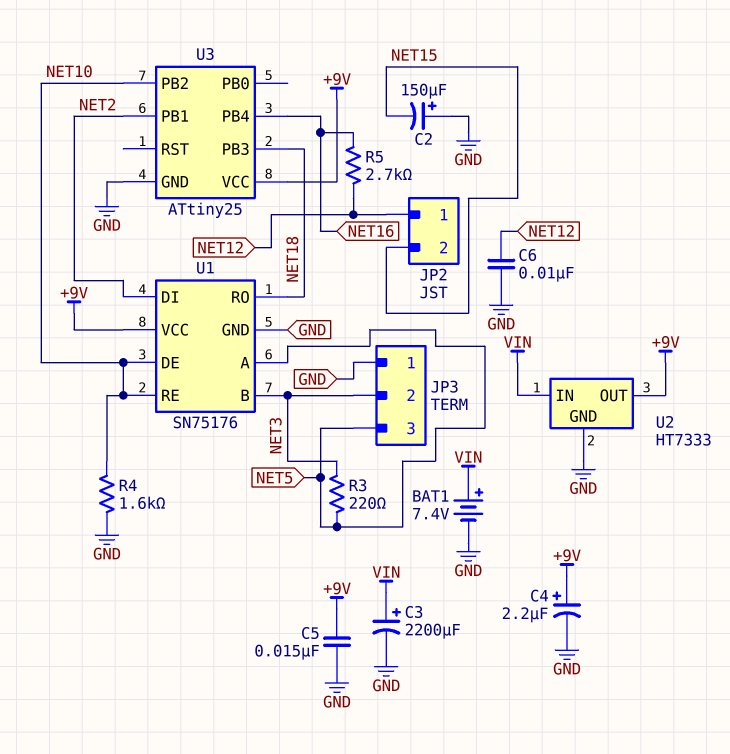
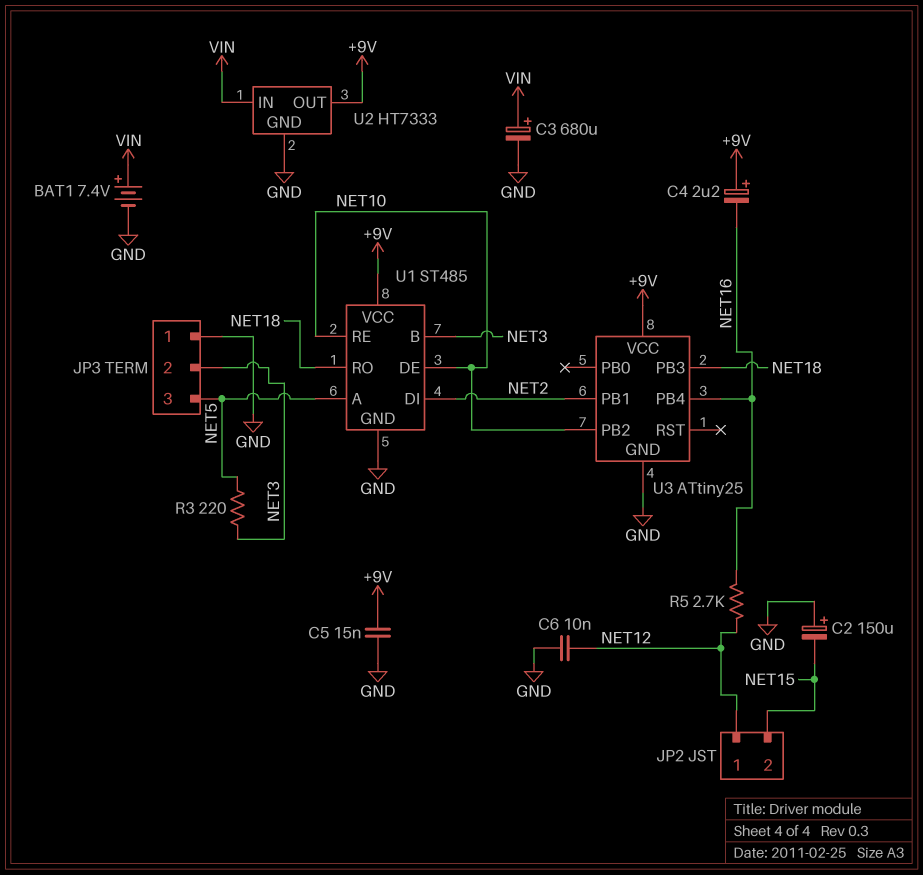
C3: 2200uF (plus VIN, minus GND) -> 680uF (plus VIN, minus GND)
C4: 2.2uF (plus +9V, minus GND) -> 2.2uF (plus +9V, minus NET16)
R4: 1.6k (GND, NET10) -> none
U1: SN75176 -> ST485

